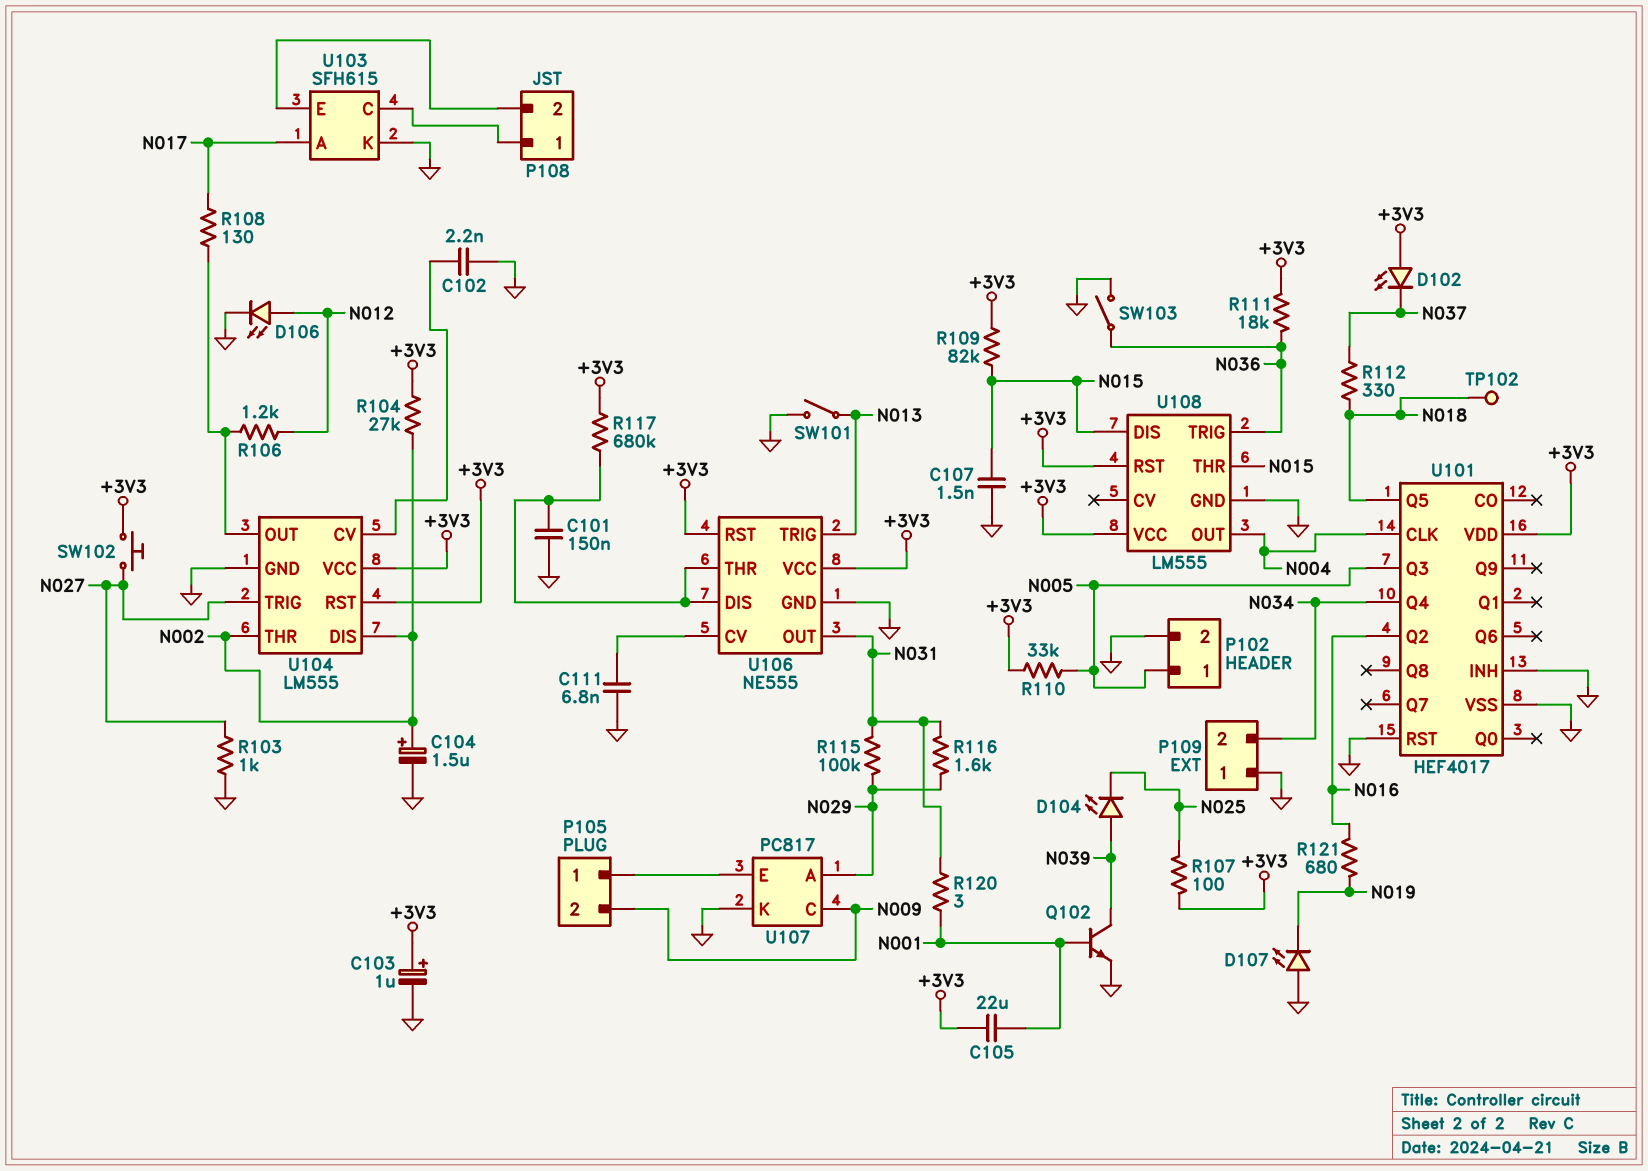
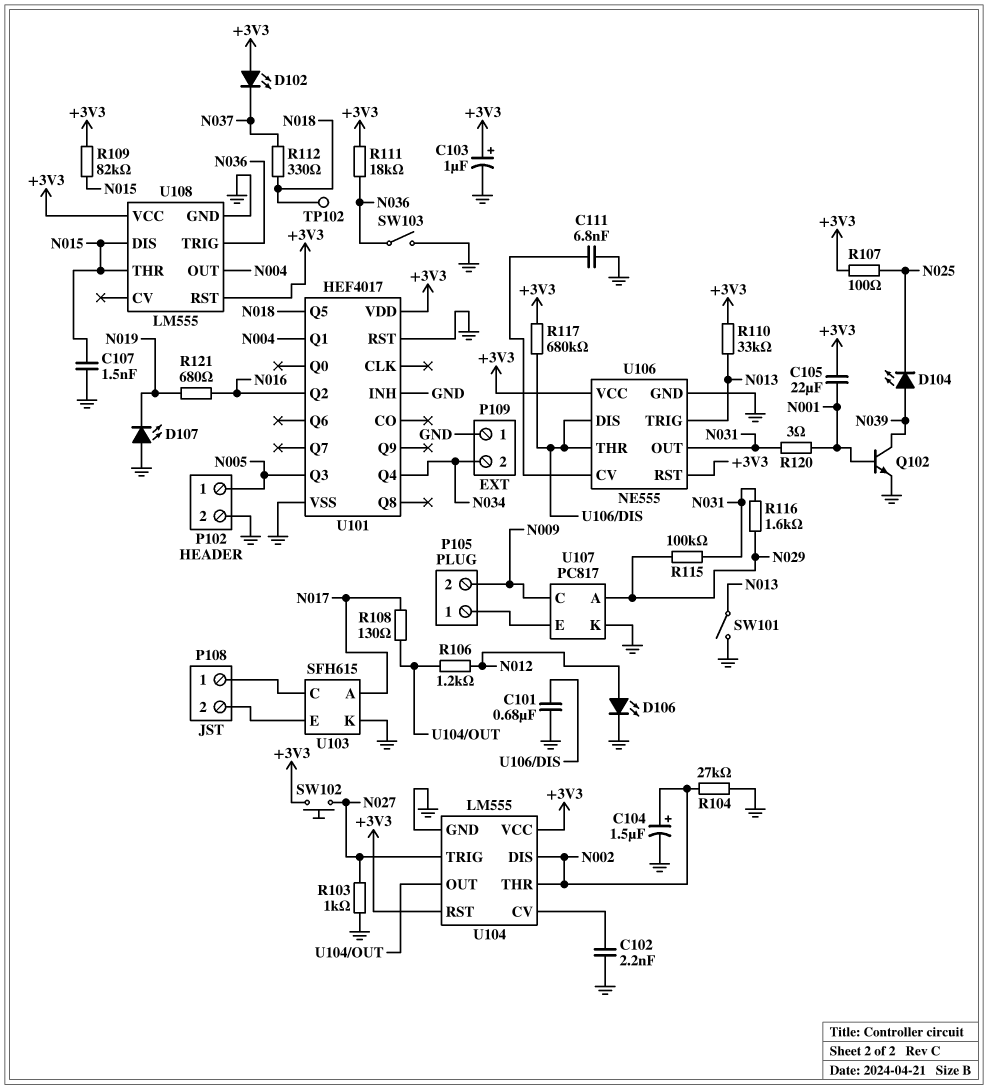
C101: 150nF (GND, U106/DIS) -> 680nF (GND, U106/DIS)
R104: 27k (+3V3, N002) -> 27k (GND, N002)
R110: 33k (+3V3, N005) -> 33k (+3V3, N013)
U101 pin CLK: N004 -> none
U101 pin Q1: none -> N004

